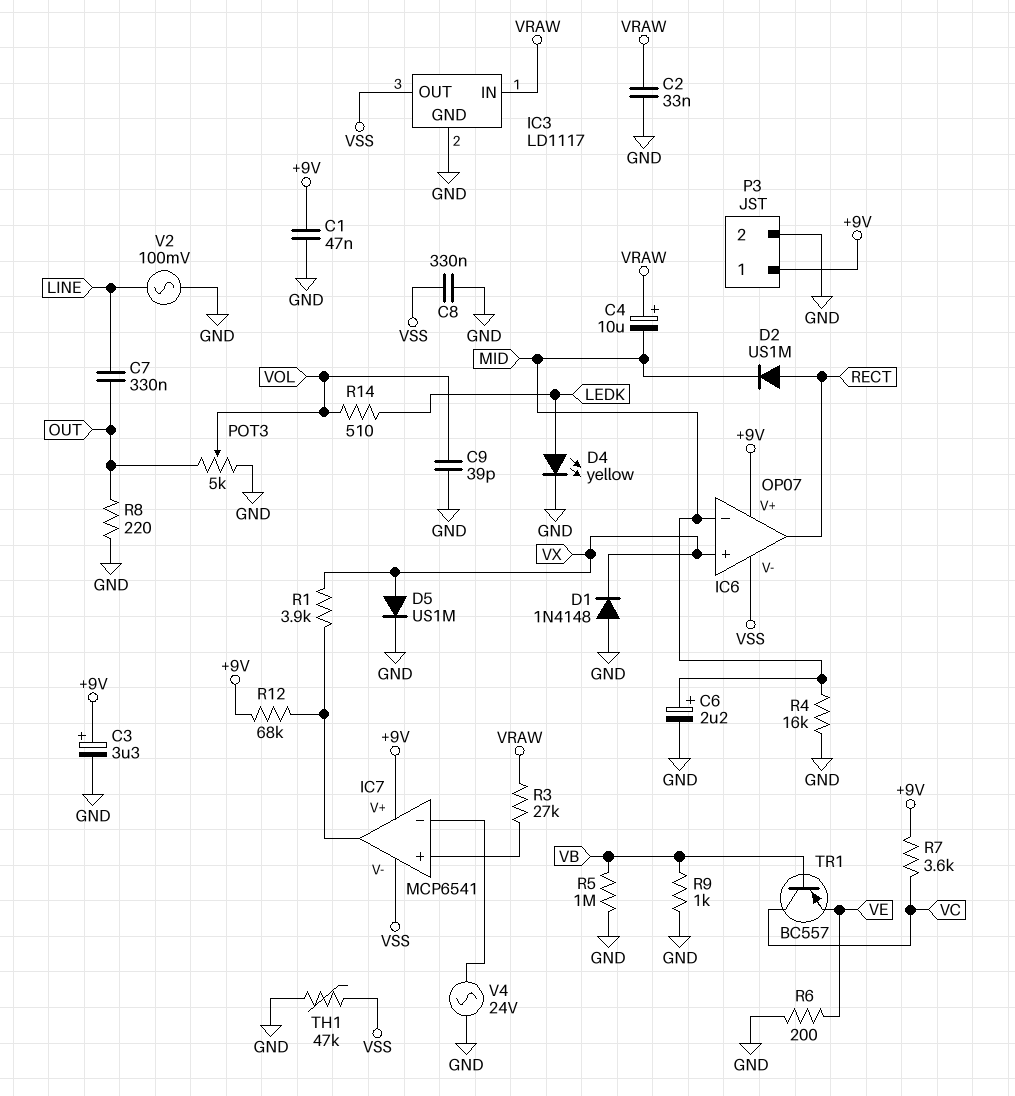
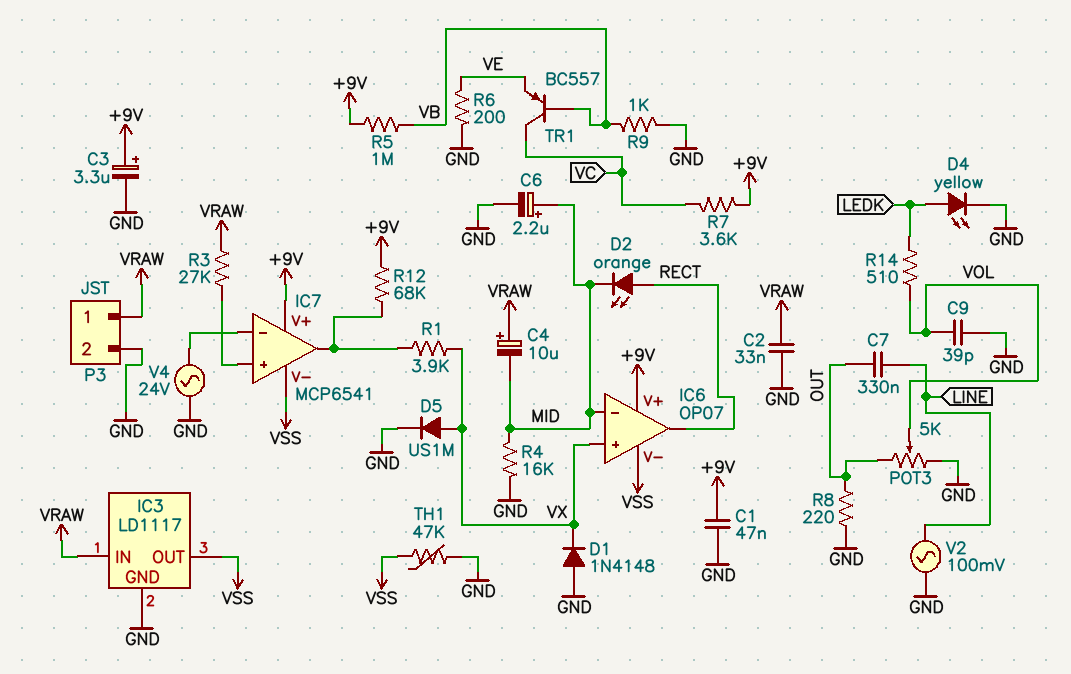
C8: 330nF (GND, VSS) -> none
D2: diode US1M (A RECT, K MID) -> LED orange (A RECT, K MID)
P3 pin 1: +9V -> VRAW
R5: 1M (GND, VB) -> 1M (+9V, VB)

